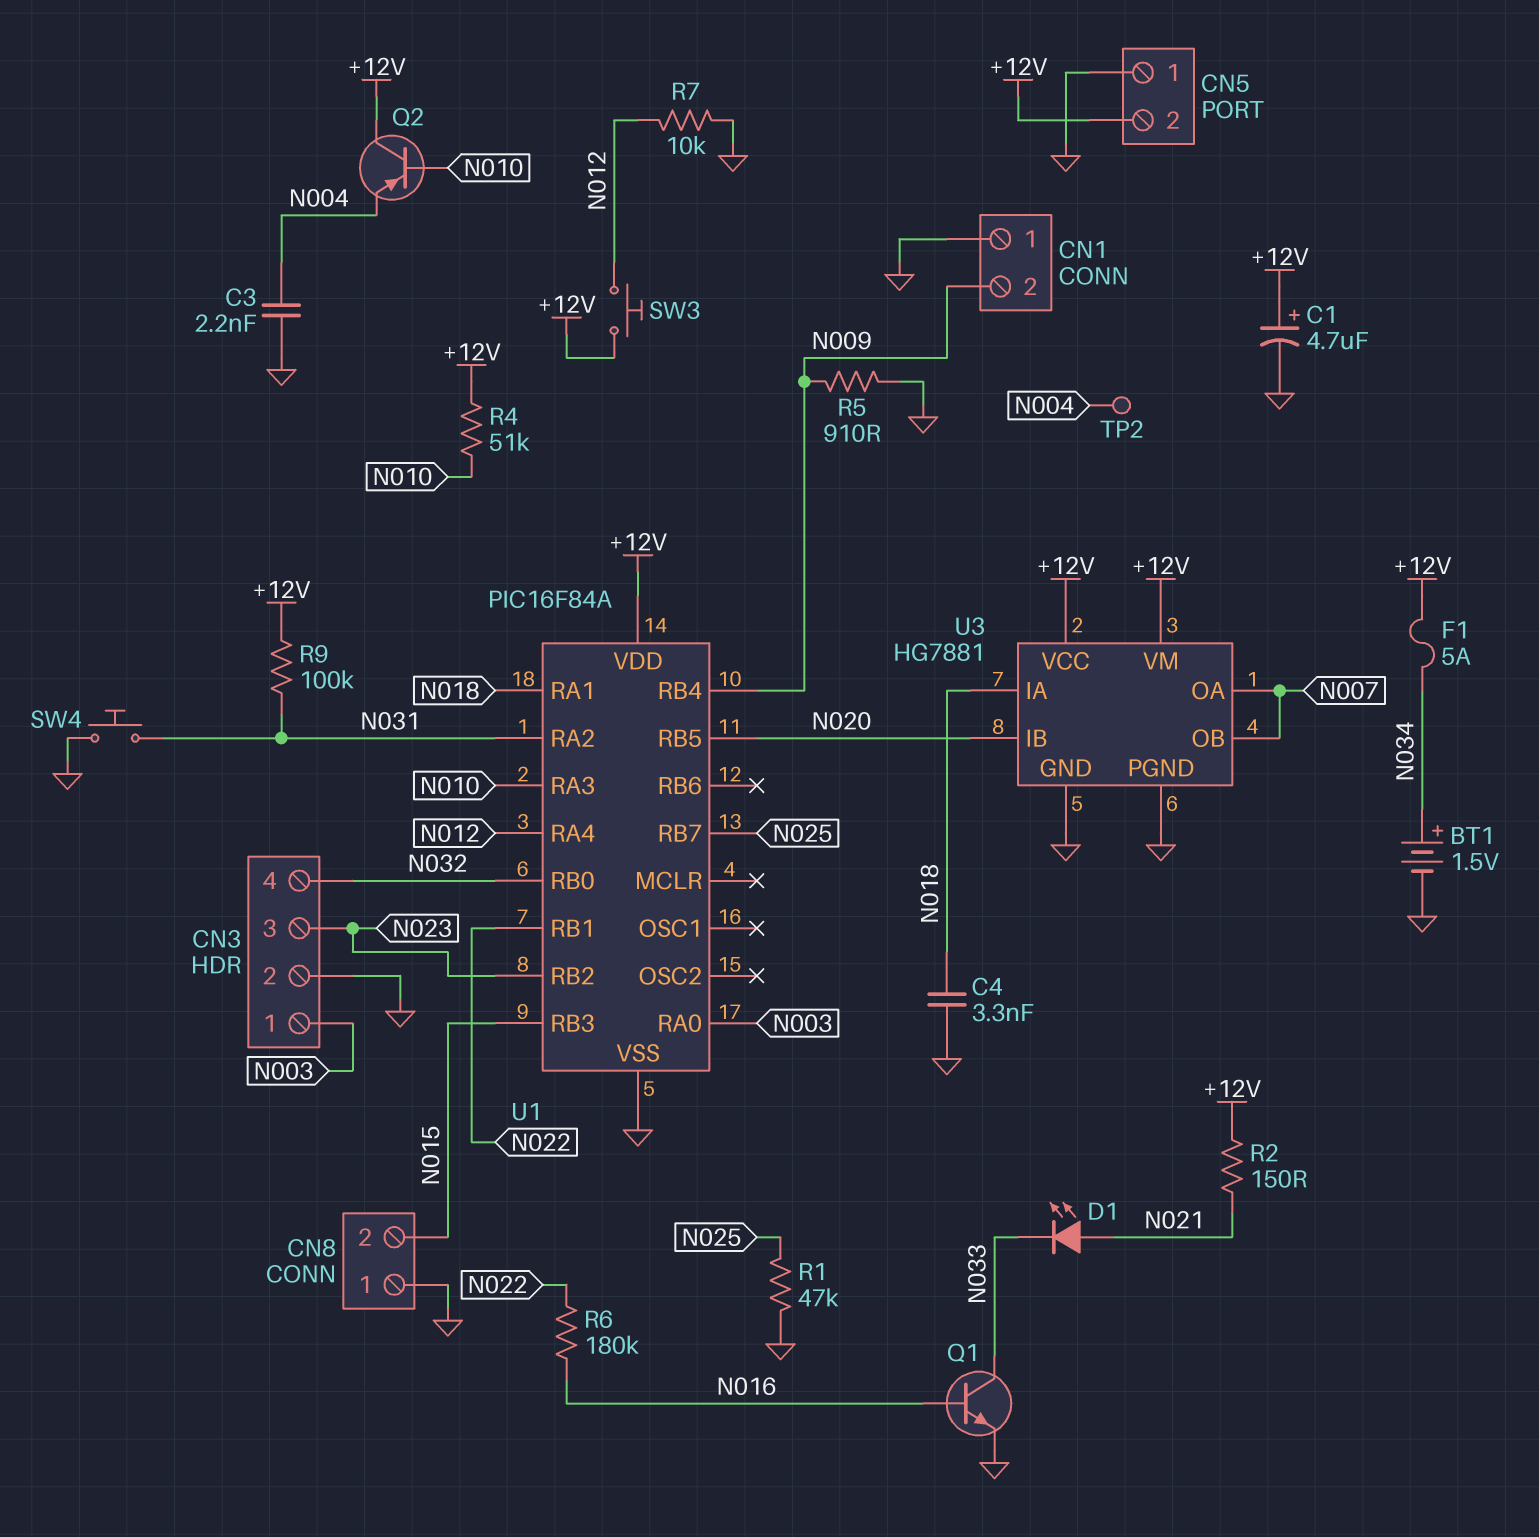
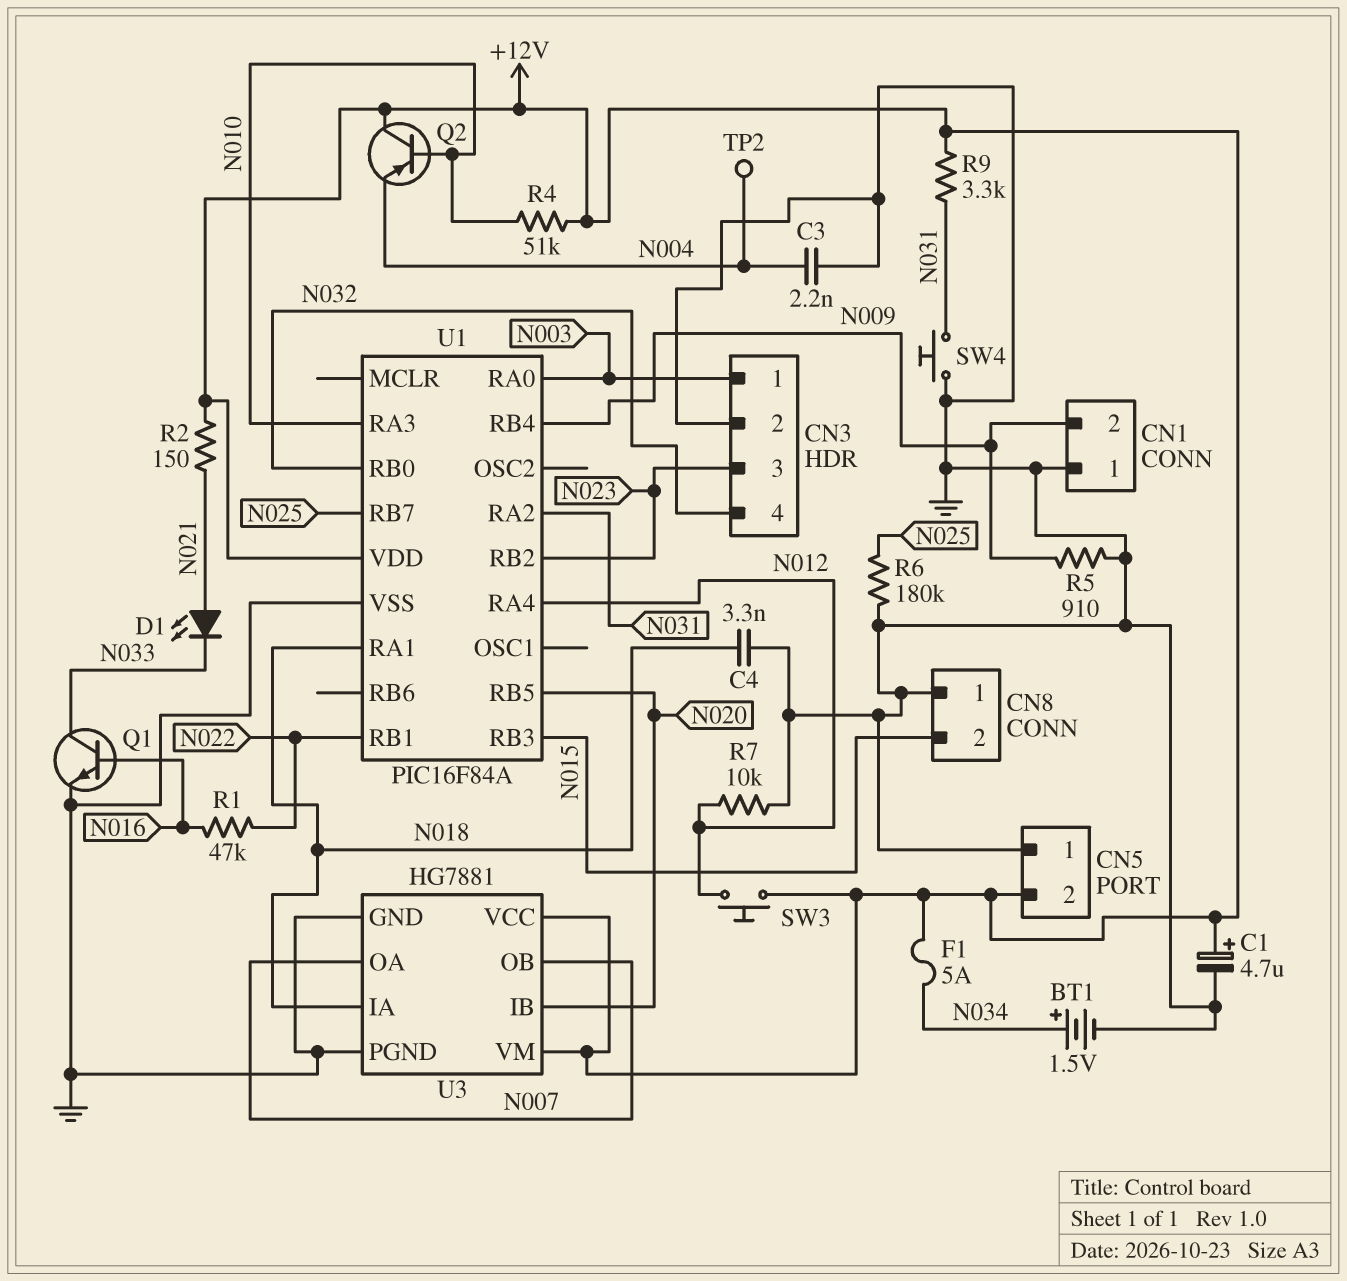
R1: 47k (GND, N025) -> 47k (N016, N022)
R6: 180k (N016, N022) -> 180k (GND, N025)
R9: 100k (+12V, N031) -> 3.3k (+12V, N031)

